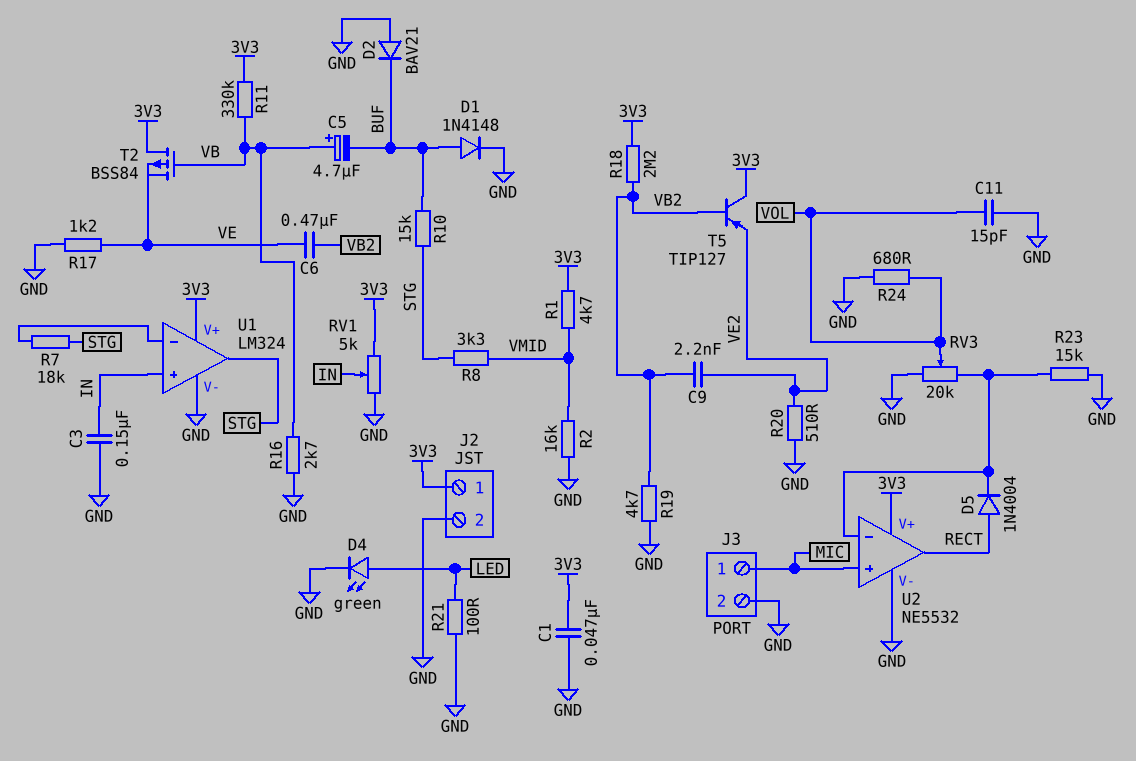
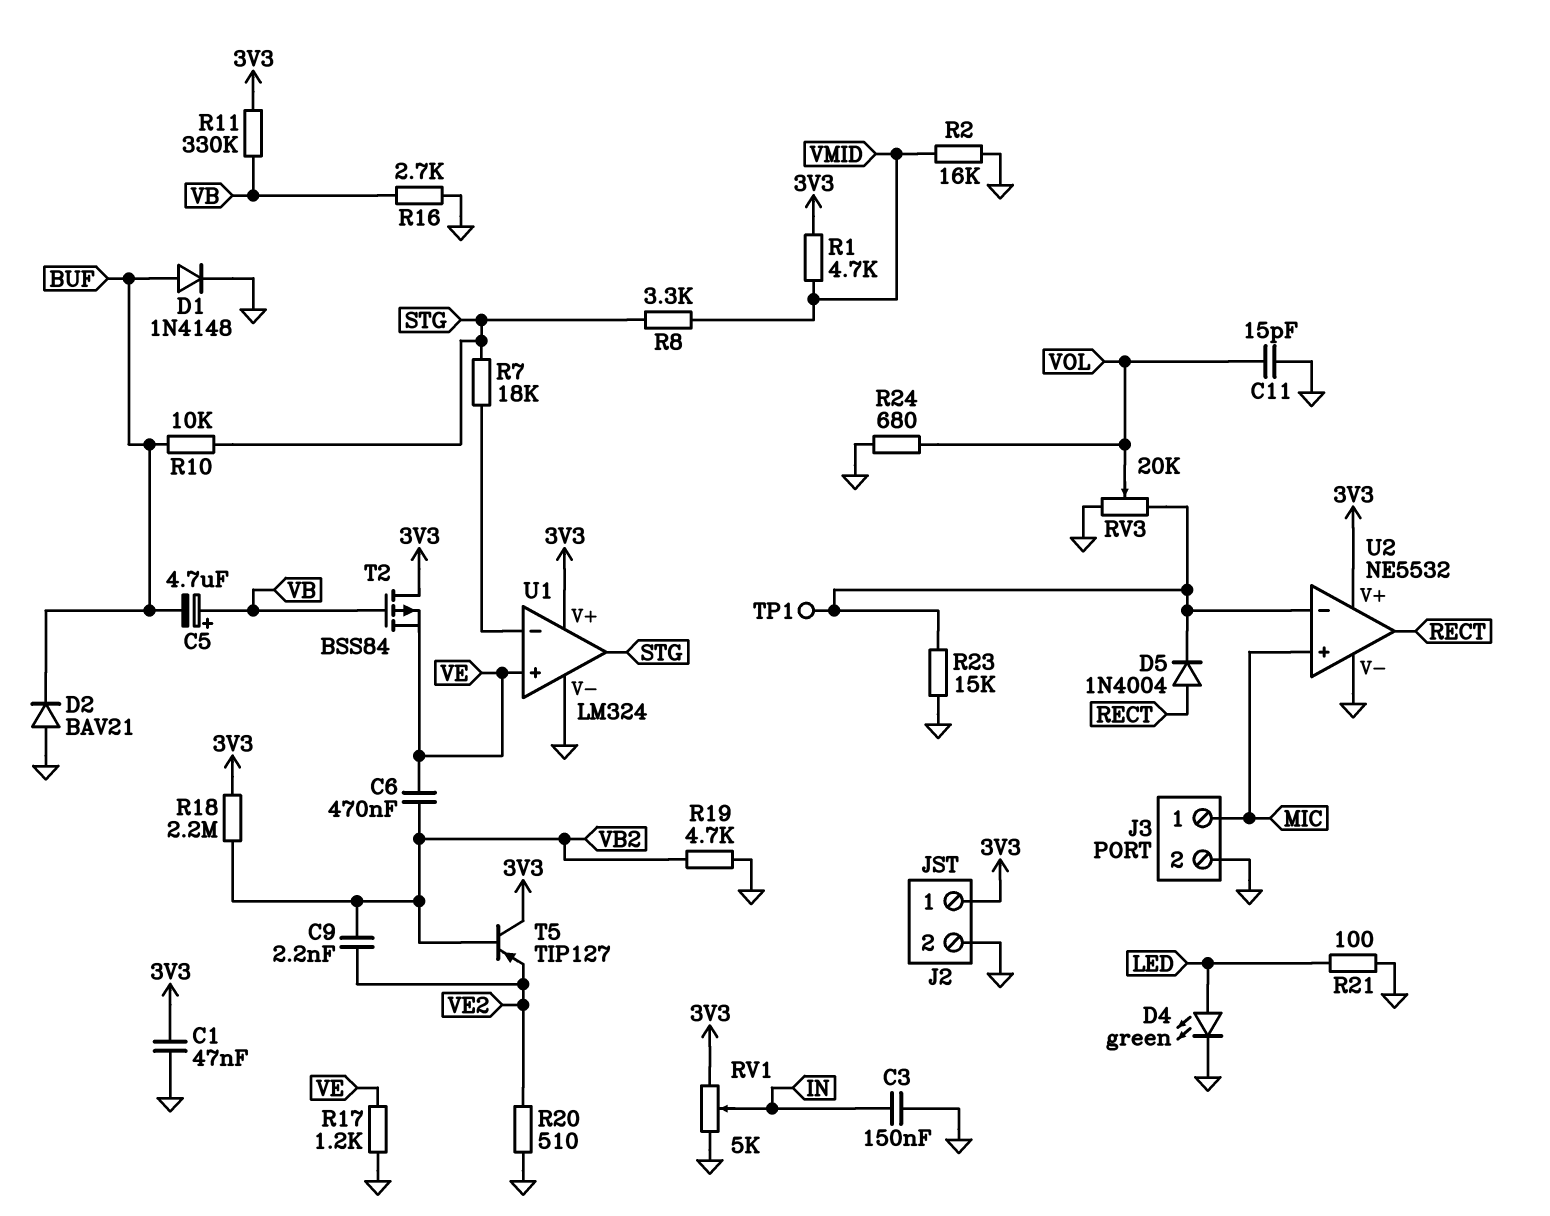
R10: 15k (BUF, STG) -> 10k (BUF, STG)
TP1: none -> test point (U2/in-)
U1 pin in+: IN -> VE

